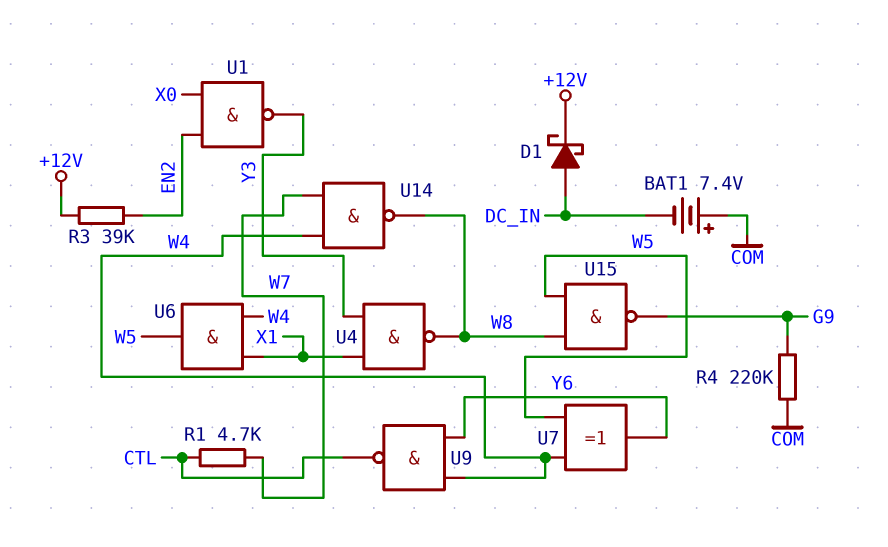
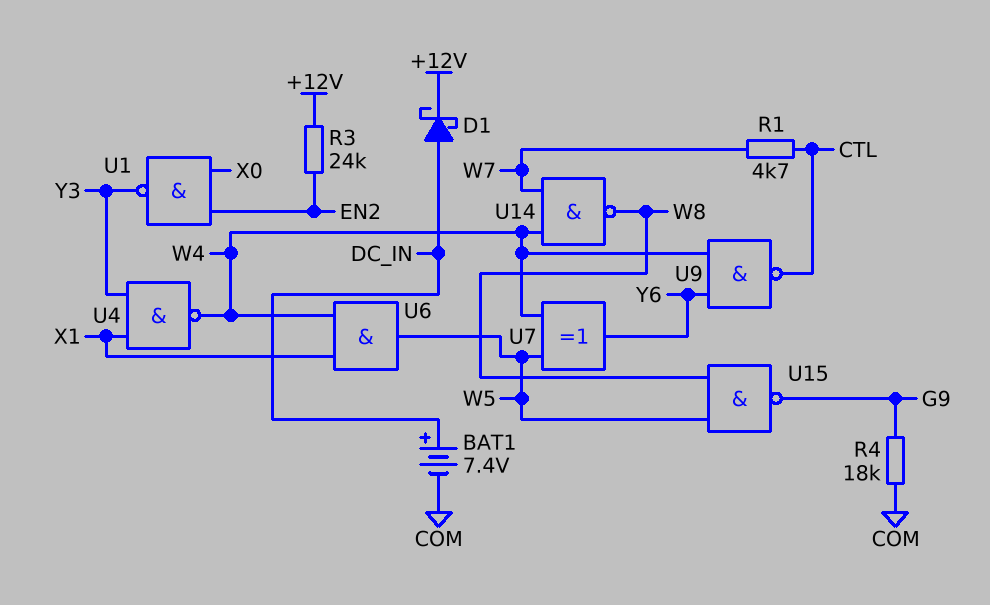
BAT1: 7.4V (plus COM, minus DC_IN) -> 7.4V (plus DC_IN, minus COM)
R3: 39k (+12V, EN2) -> 24k (+12V, EN2)
R4: 220k (COM, G9) -> 18k (COM, G9)
U4: NAND (in X1, in Y3, out W8) -> NAND (in X1, in Y3, out W4)

